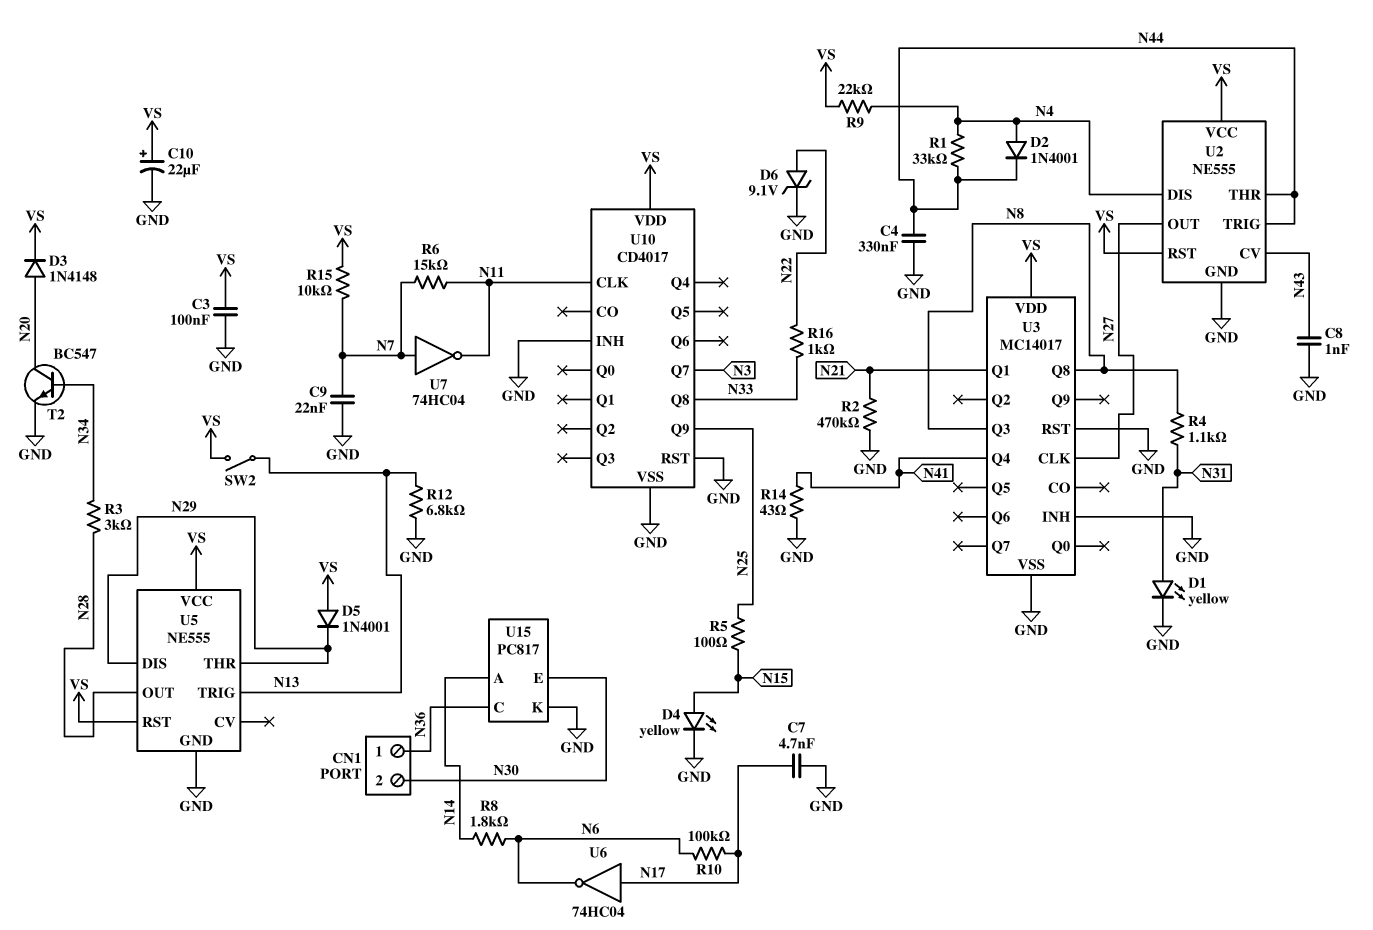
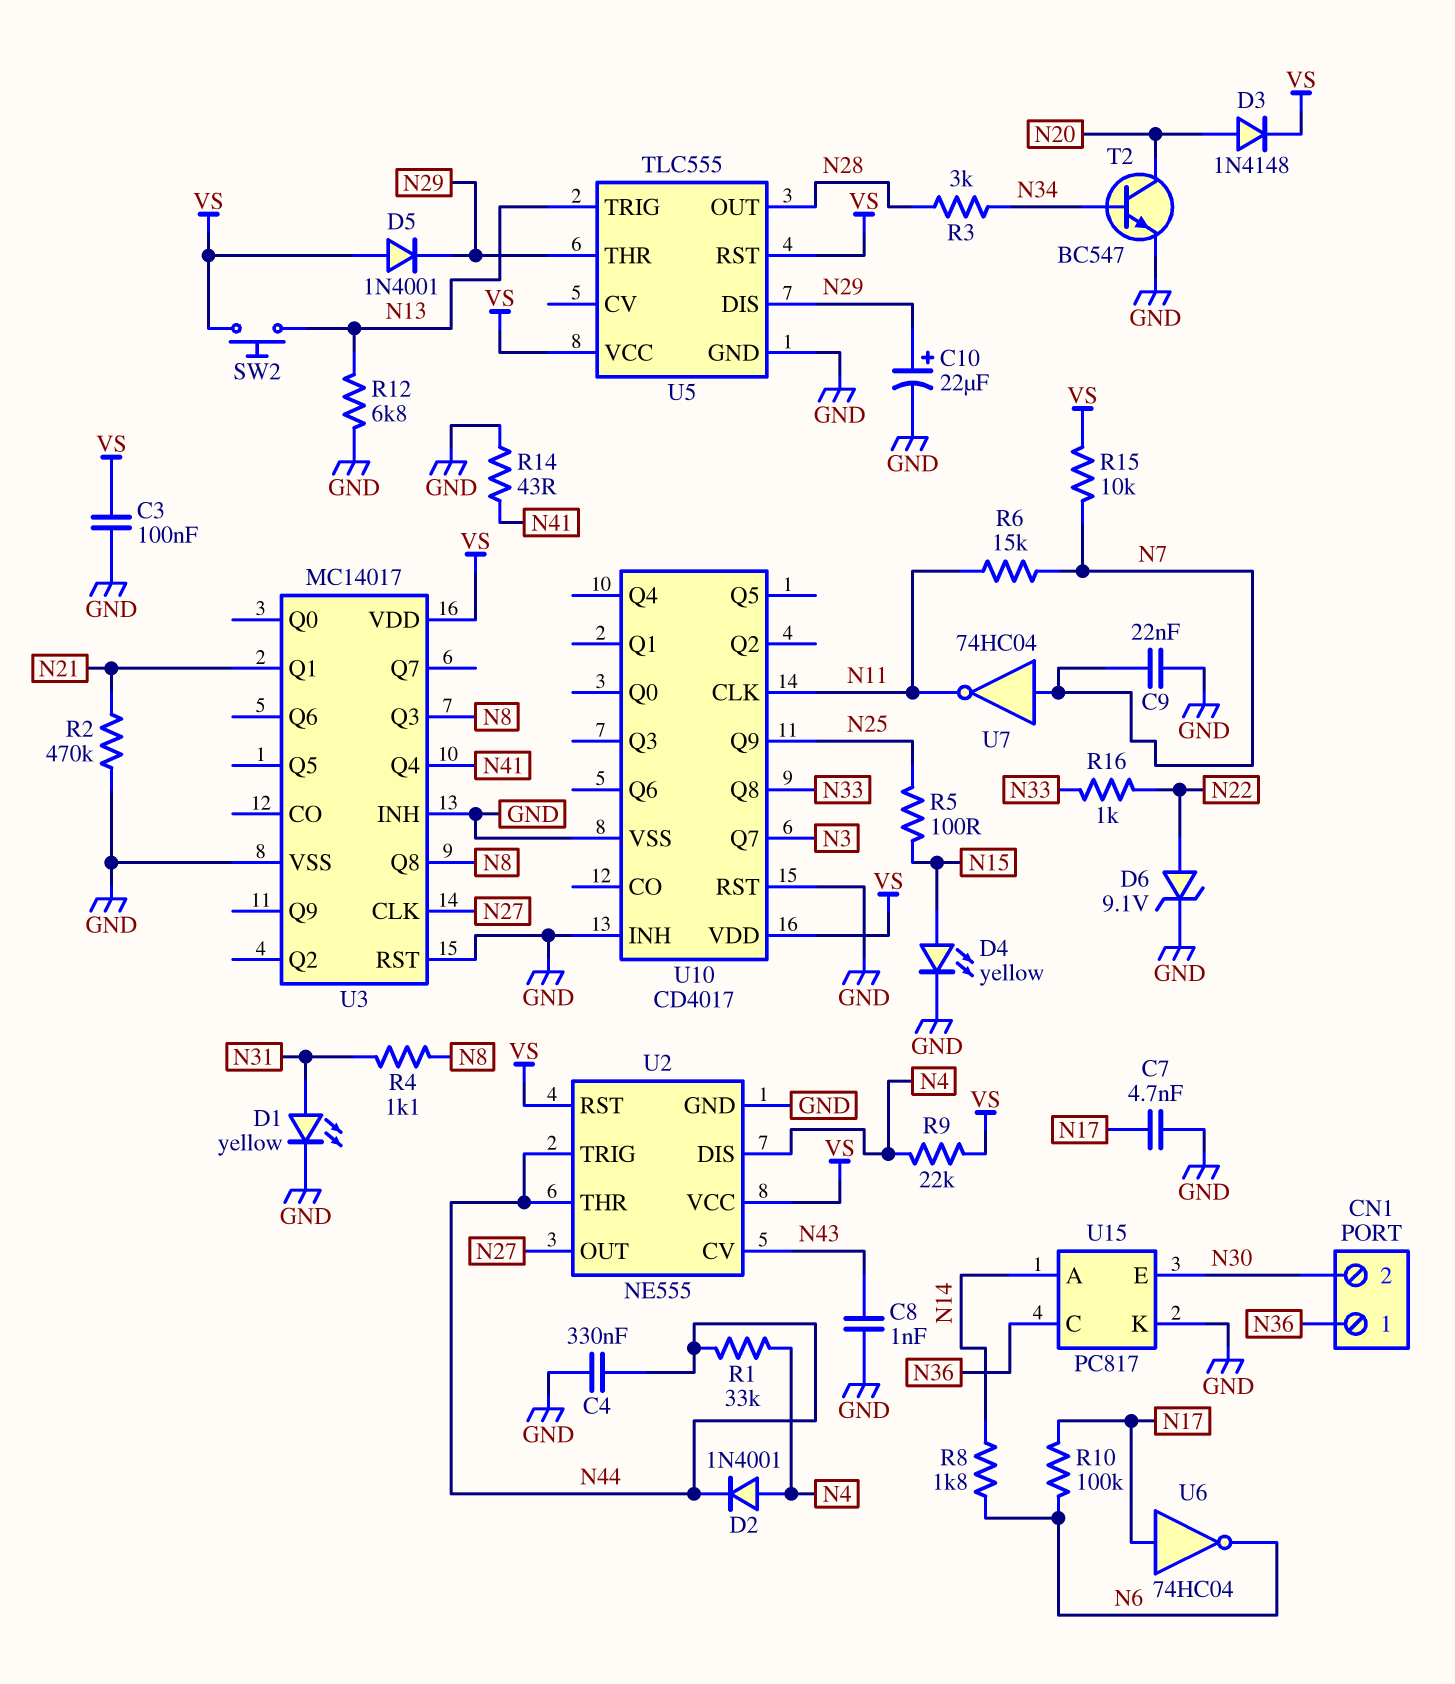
C10: 22uF (plus VS, minus GND) -> 22uF (plus N29, minus GND)
SW2: switch (N13, VS) -> button (N13, VS)
U5: NE555 -> TLC555

